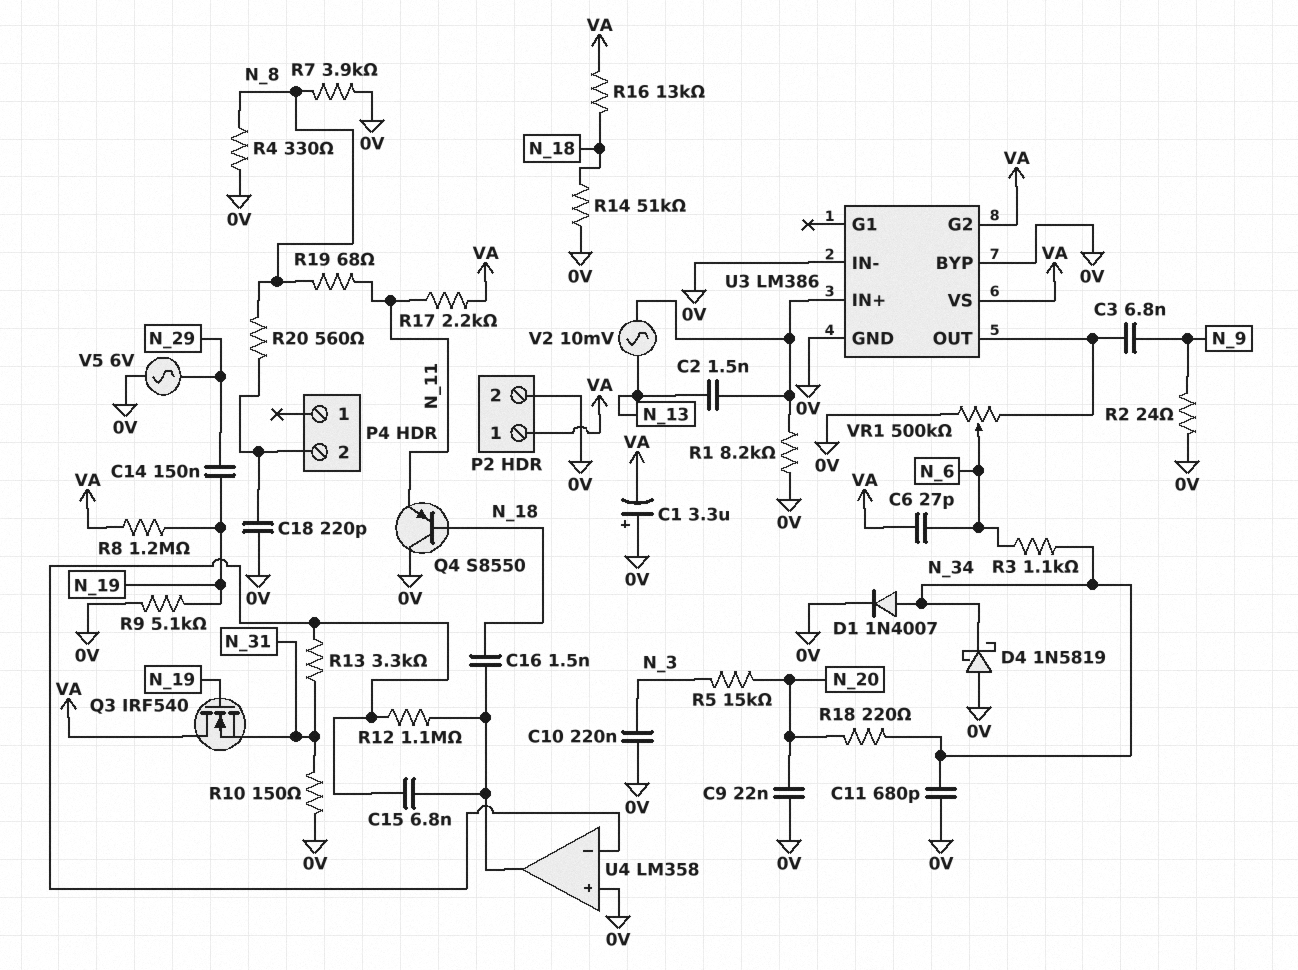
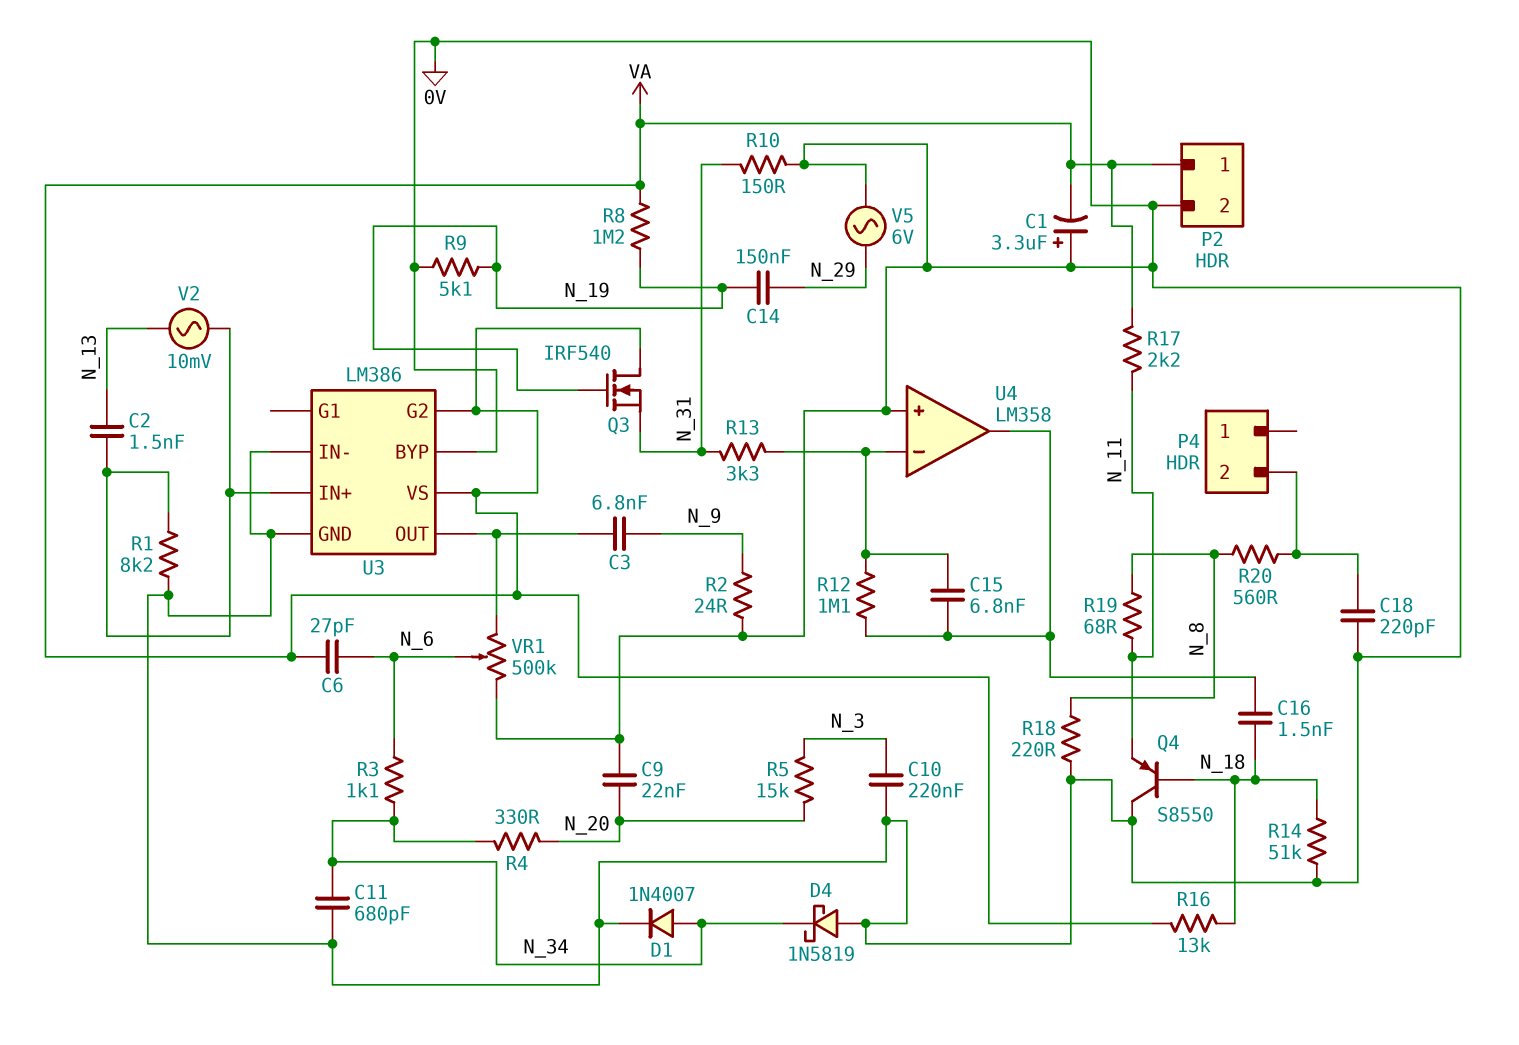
R4: 330 (0V, N_8) -> 330 (N_20, N_34)
R7: 3.9k (0V, N_8) -> none
R18: 220 (N_20, N_34) -> 220 (0V, N_8)

